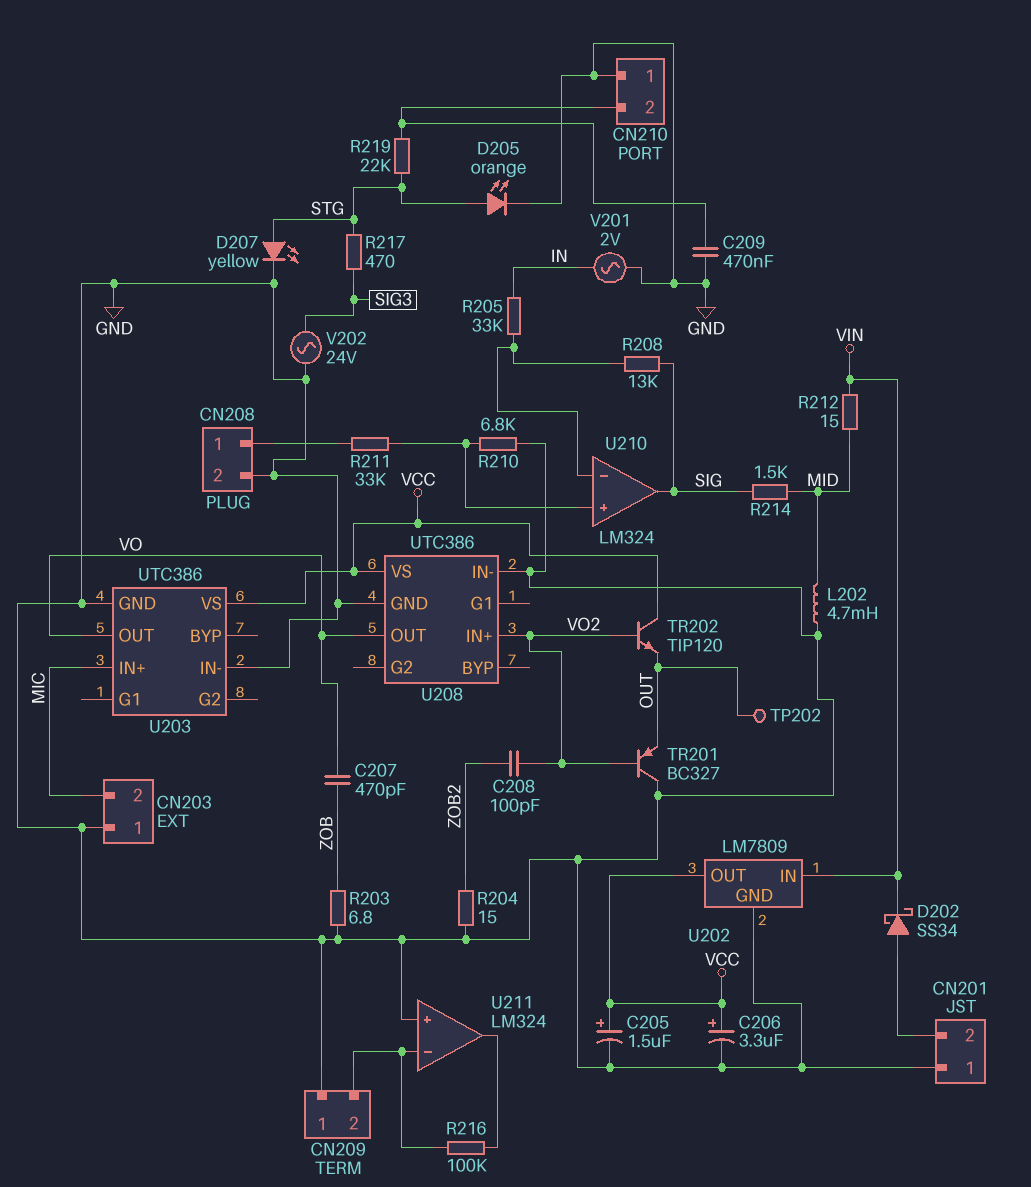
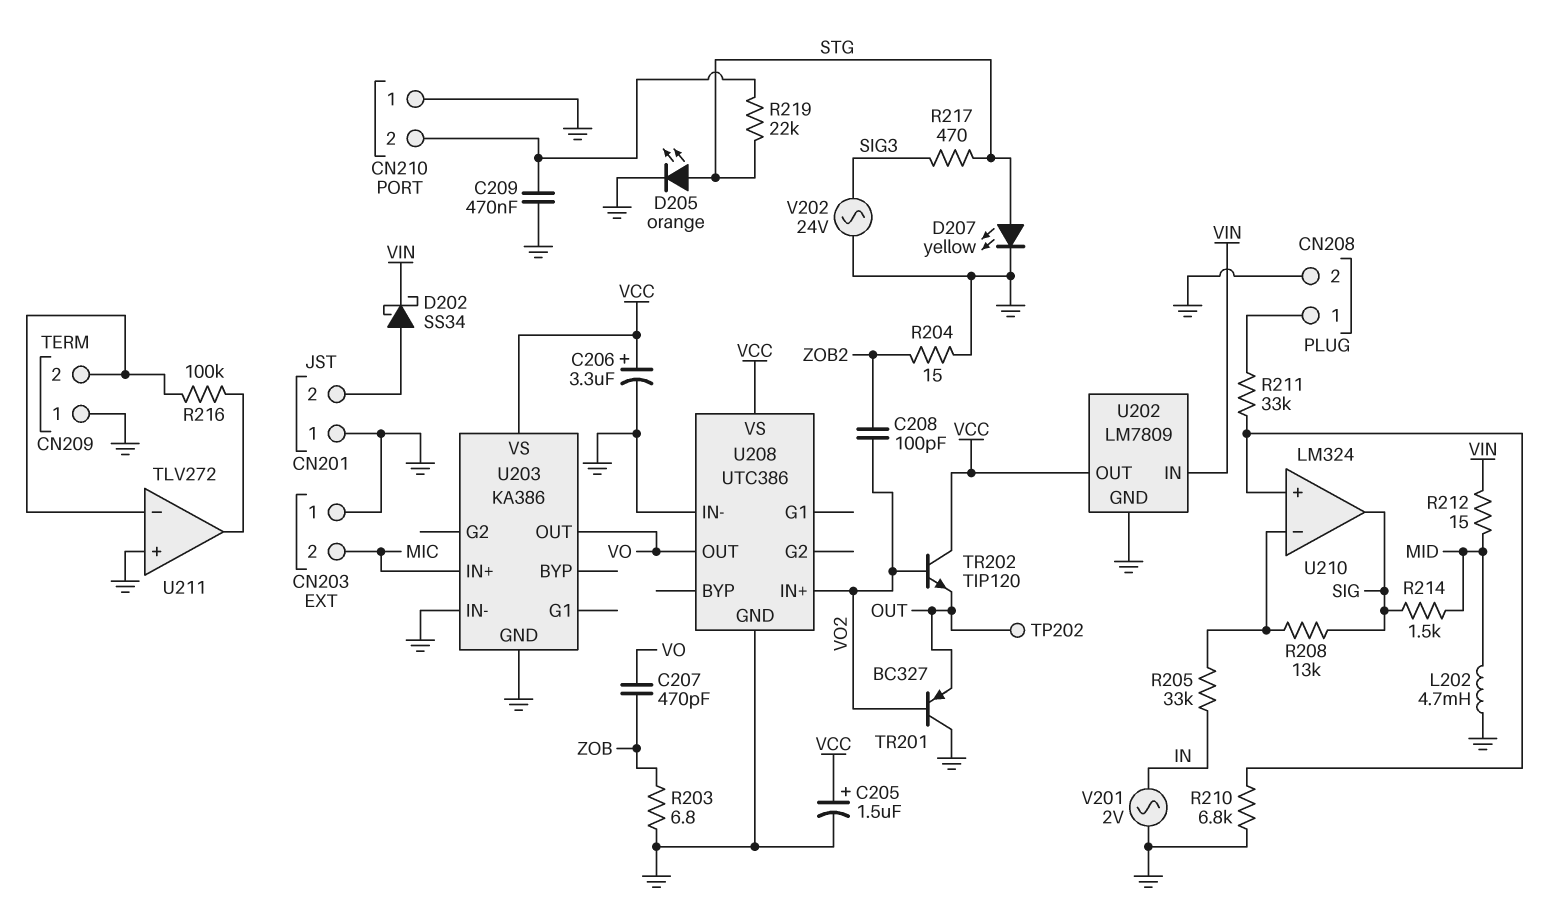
U203: UTC386 -> KA386
U211: LM324 -> TLV272

